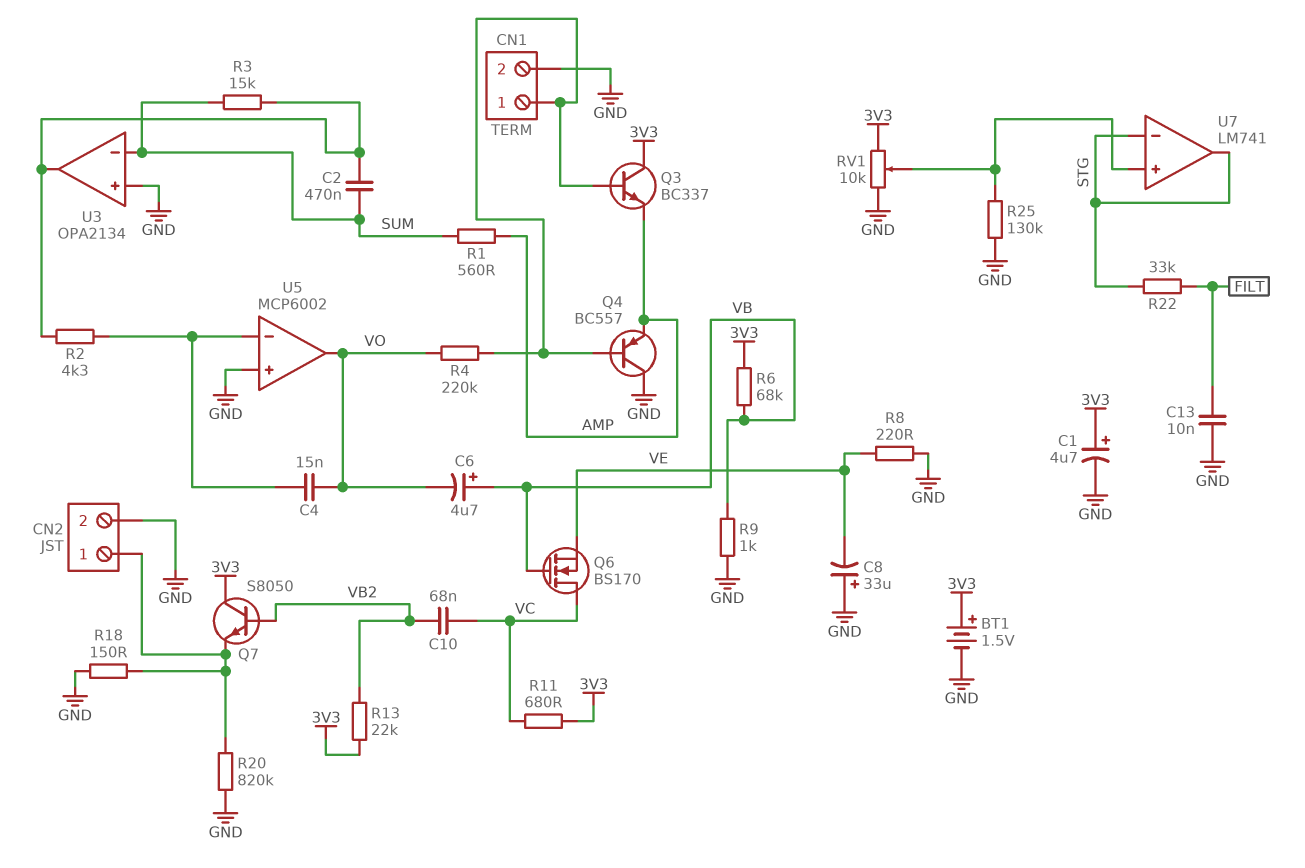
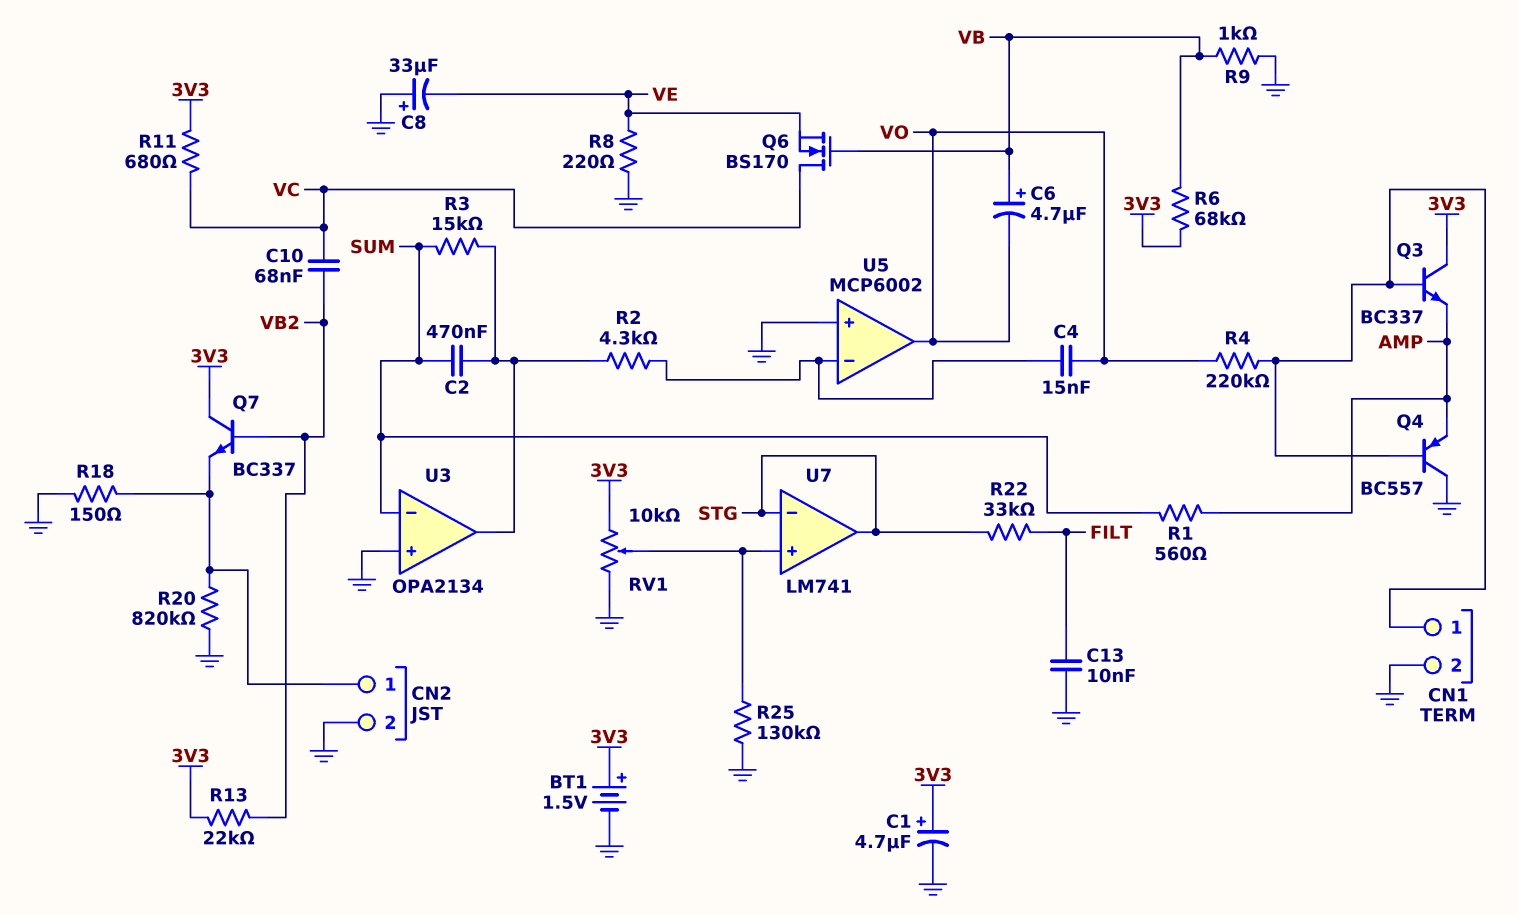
Q7: NPN S8050 (B VB2, C 3V3, E CN2/1) -> NPN BC337 (B VB2, C 3V3, E CN2/1)

